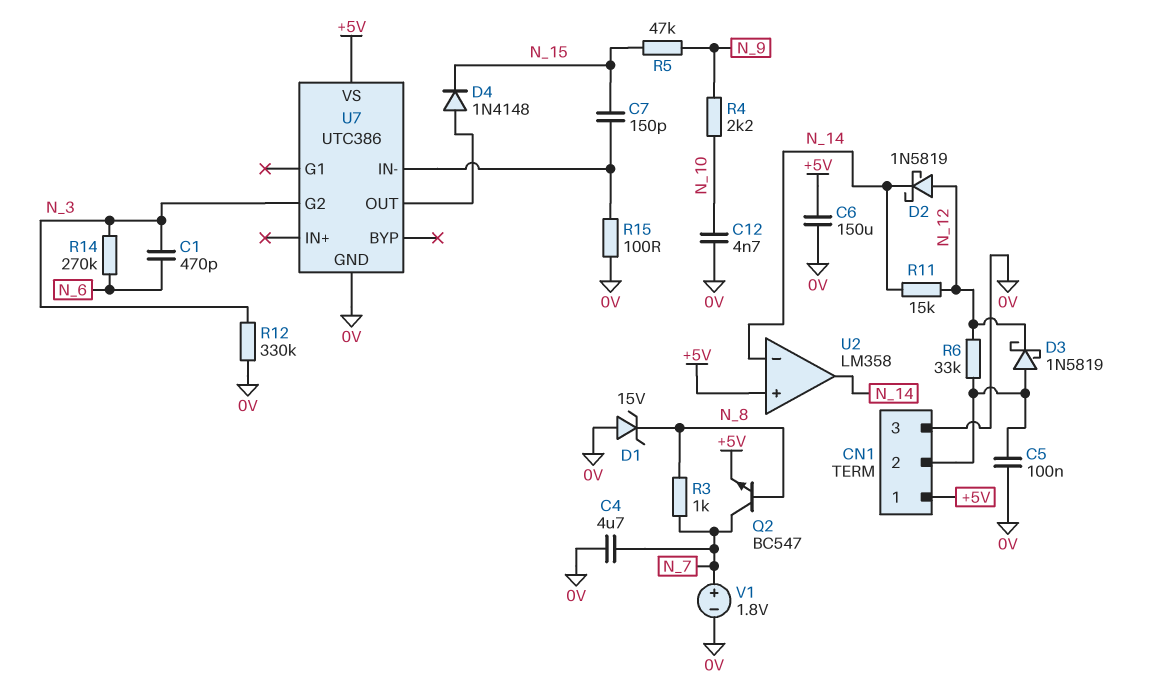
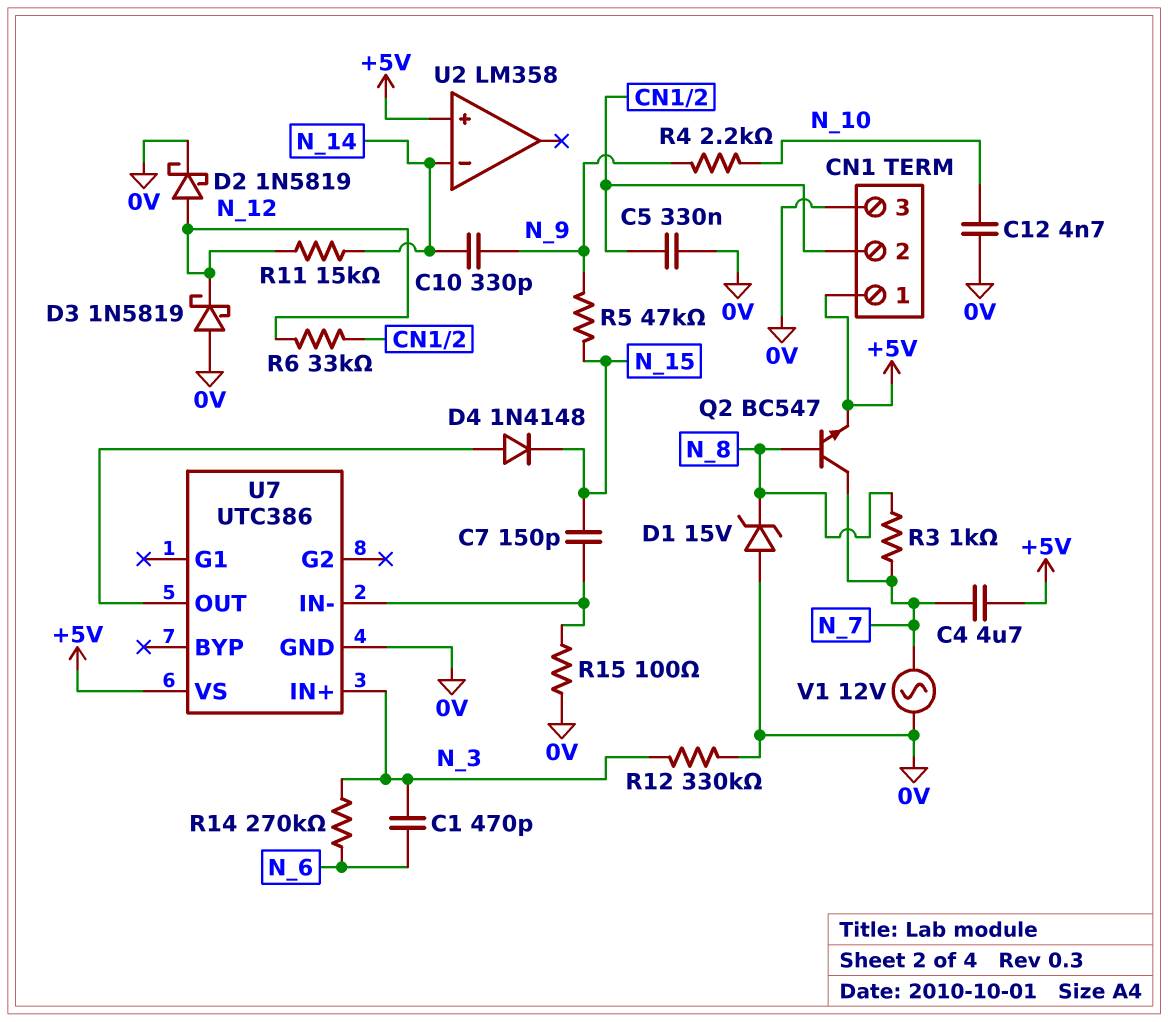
C4: 4.7uF (0V, N_7) -> 4.7uF (+5V, N_7)
C5: 100nF (0V, CN1/2) -> 330nF (0V, CN1/2)
C6: 150uF (+5V, 0V) -> none
C10: none -> 330pF (N_9, N_14)
D2: schottky 1N5819 (A N_12, K N_14) -> schottky 1N5819 (A N_12, K 0V)
D3: schottky 1N5819 (A CN1/2, K N_12) -> schottky 1N5819 (A 0V, K N_12)
U2 pin out: N_14 -> none
U7 pin G2: N_3 -> none
U7 pin IN+: none -> N_3
V1: 1.8V (plus N_7, minus 0V) -> AC 12V (0V, N_7)

